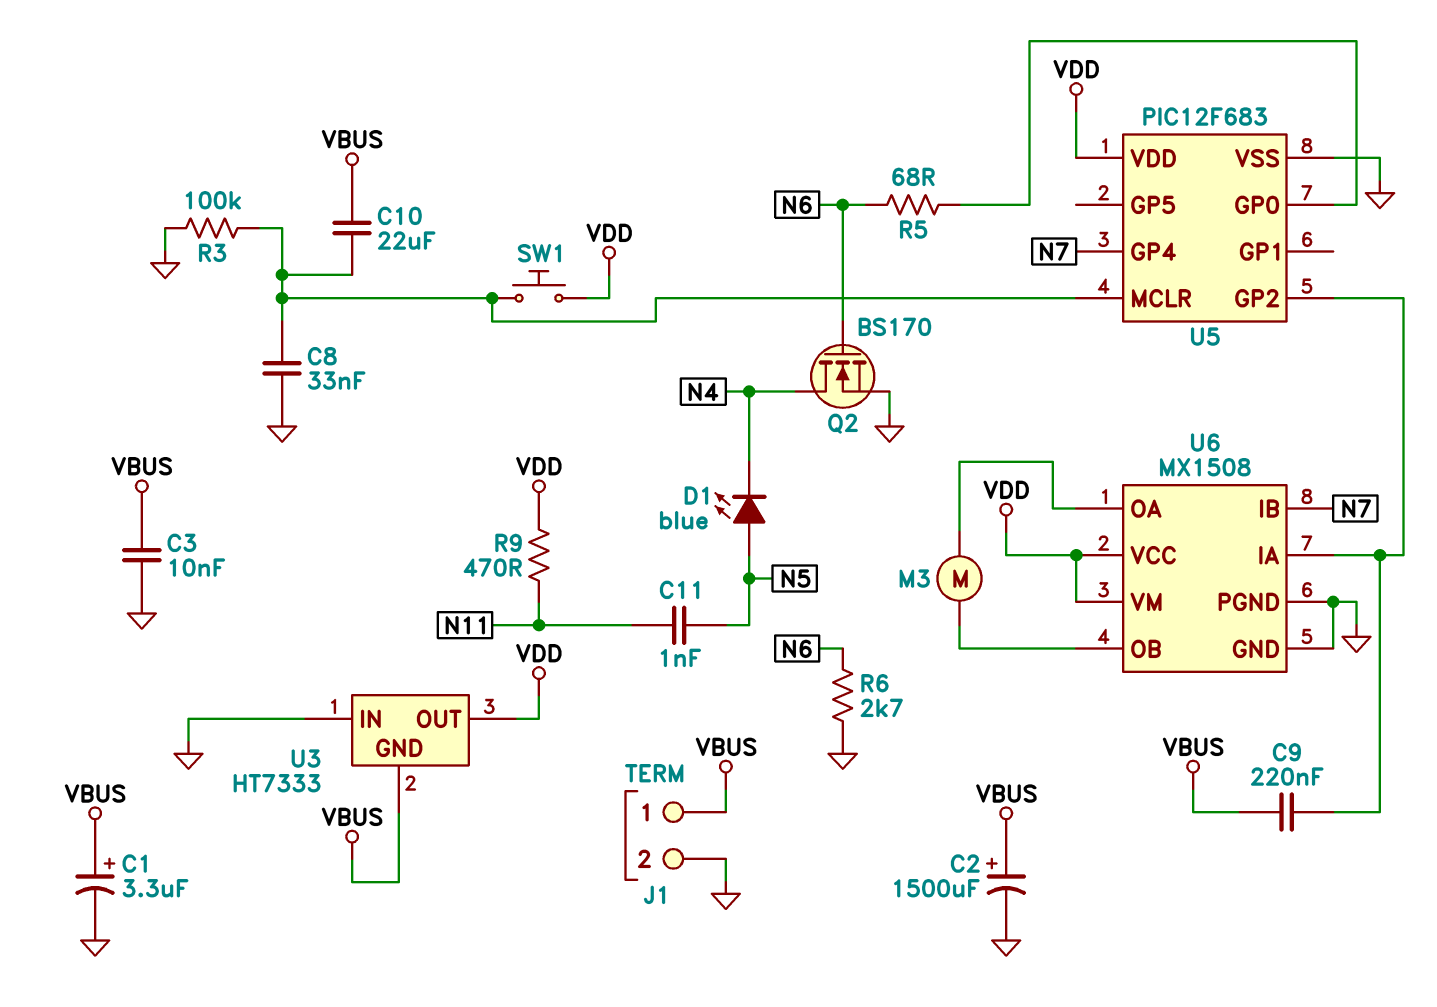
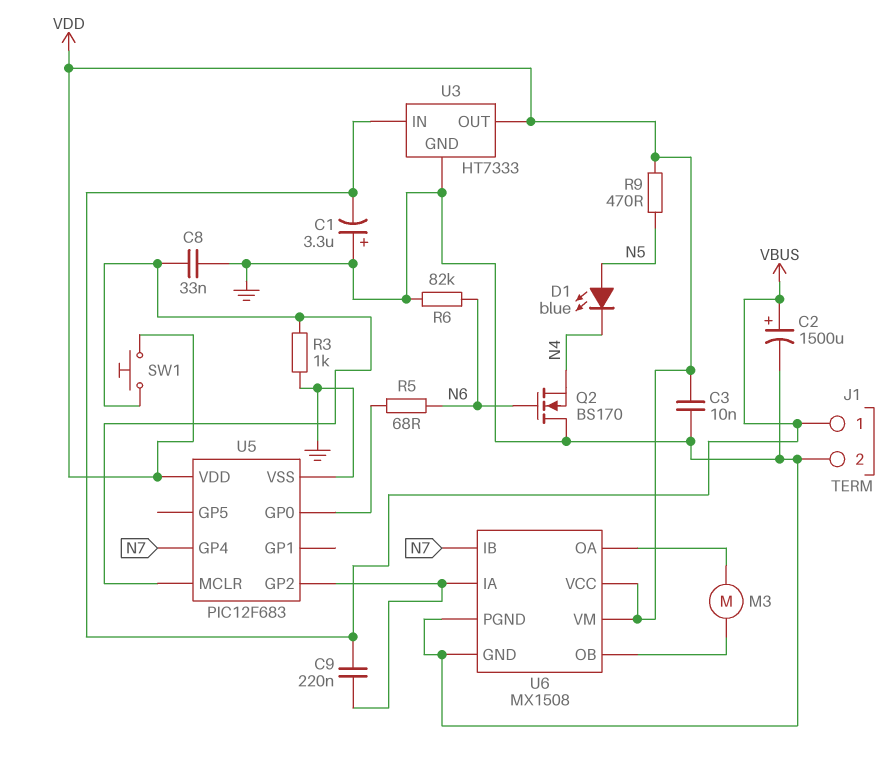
C1: 3.3uF (plus VBUS, minus GND) -> 3.3uF (plus GND, minus VBUS)
C3: 10nF (GND, VBUS) -> 10nF (GND, VDD)
C10: 22uF (U5/MCLR, VBUS) -> none
C11: 1nF (N5, N11) -> none
Q2: NMOS BS170 (G N6, D N4, S GND) -> NMOS BS170 (G N6, D GND, S N4)
R3: 100k (GND, U5/MCLR) -> 1k (GND, U5/MCLR)
R6: 2.7k (GND, N6) -> 82k (GND, N6)
R9: 470 (N11, VDD) -> 470 (N5, VDD)
U3 pin GND: VBUS -> GND
U3 pin IN: GND -> VBUS

